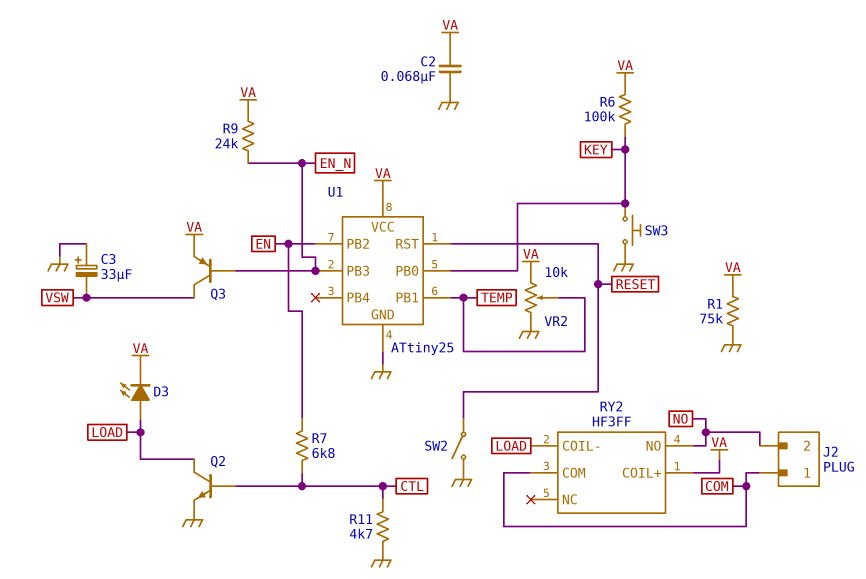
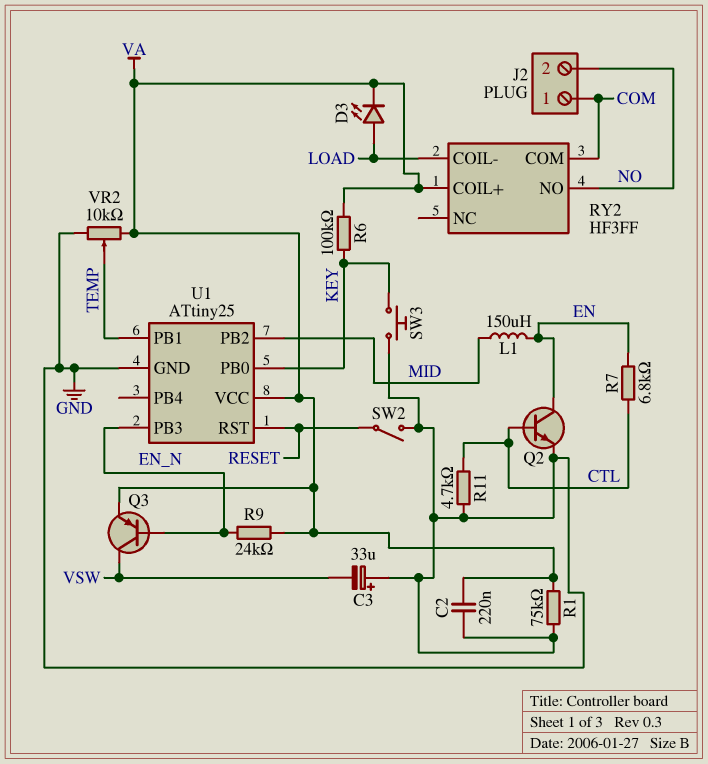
C2: 68nF (GND, VA) -> 220nF (GND, VA)
L1: none -> 150uH (EN, MID)
Q2: NPN (B CTL, C LOAD, E GND) -> NPN (B CTL, C EN, E GND)
U1 pin PB2: EN -> MID

